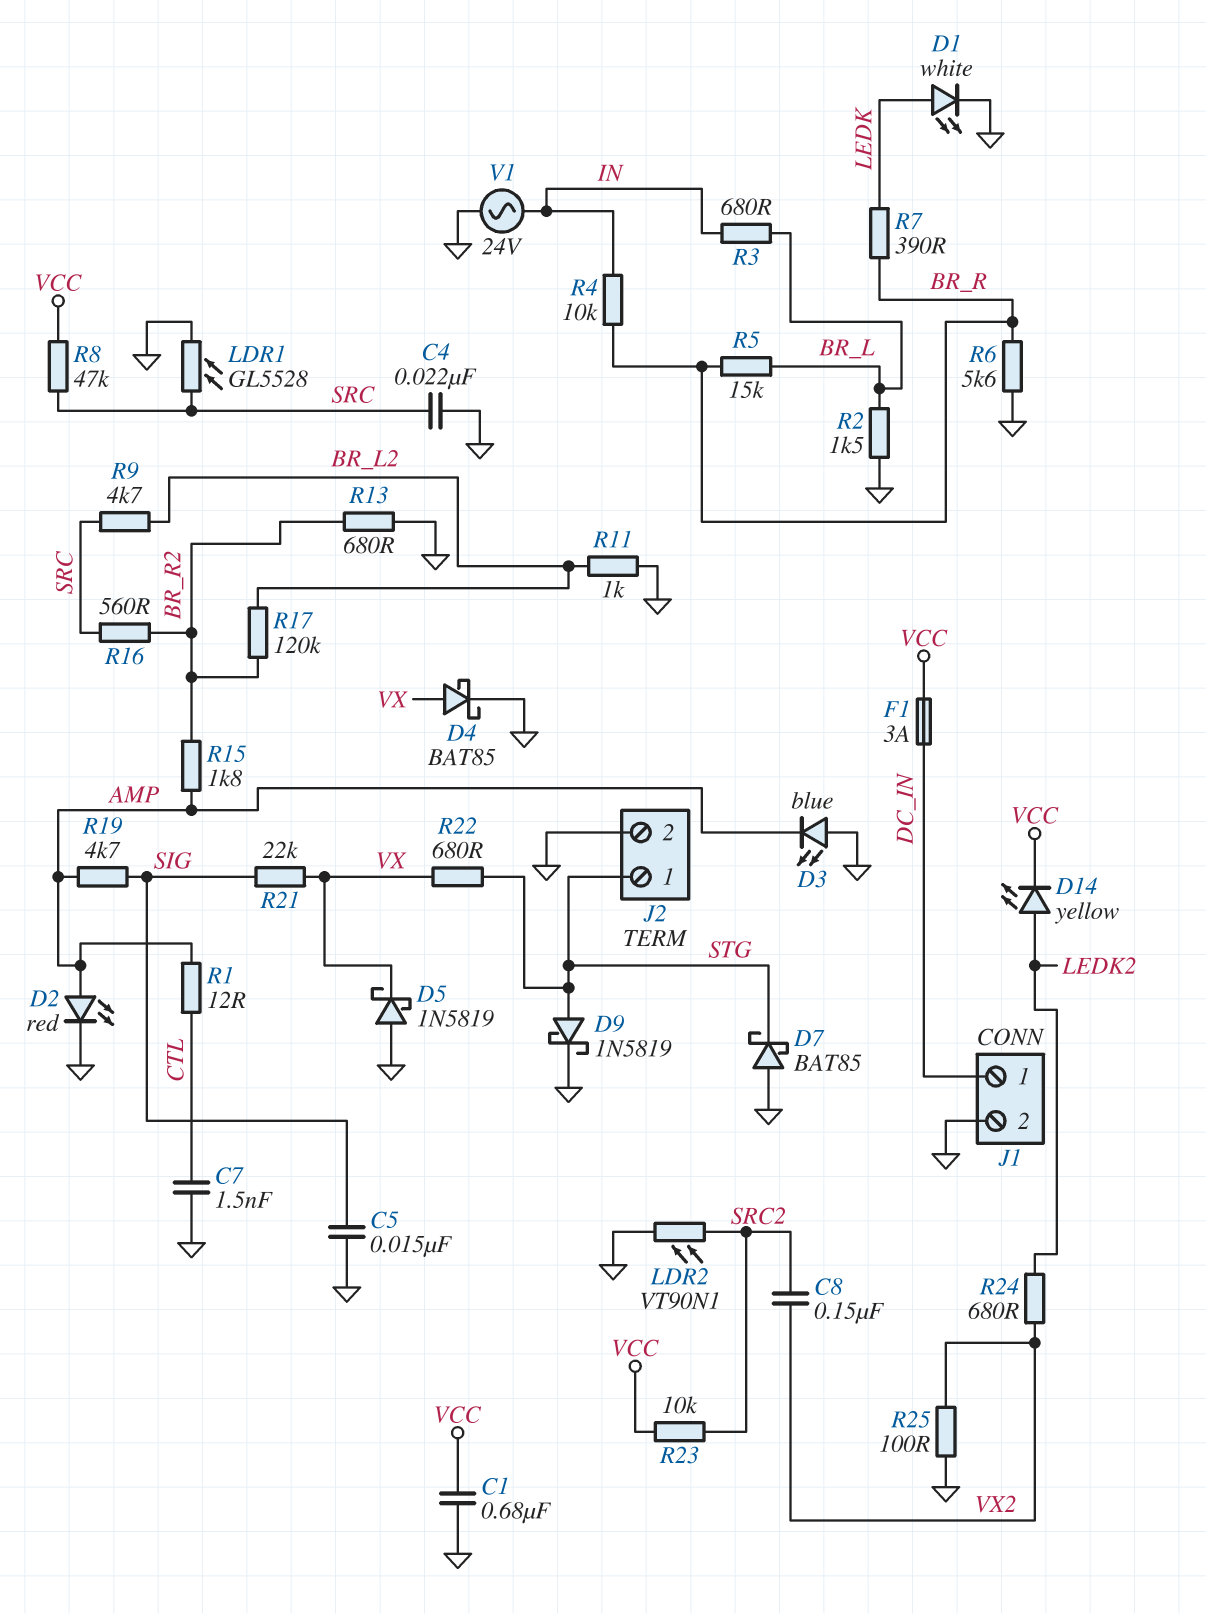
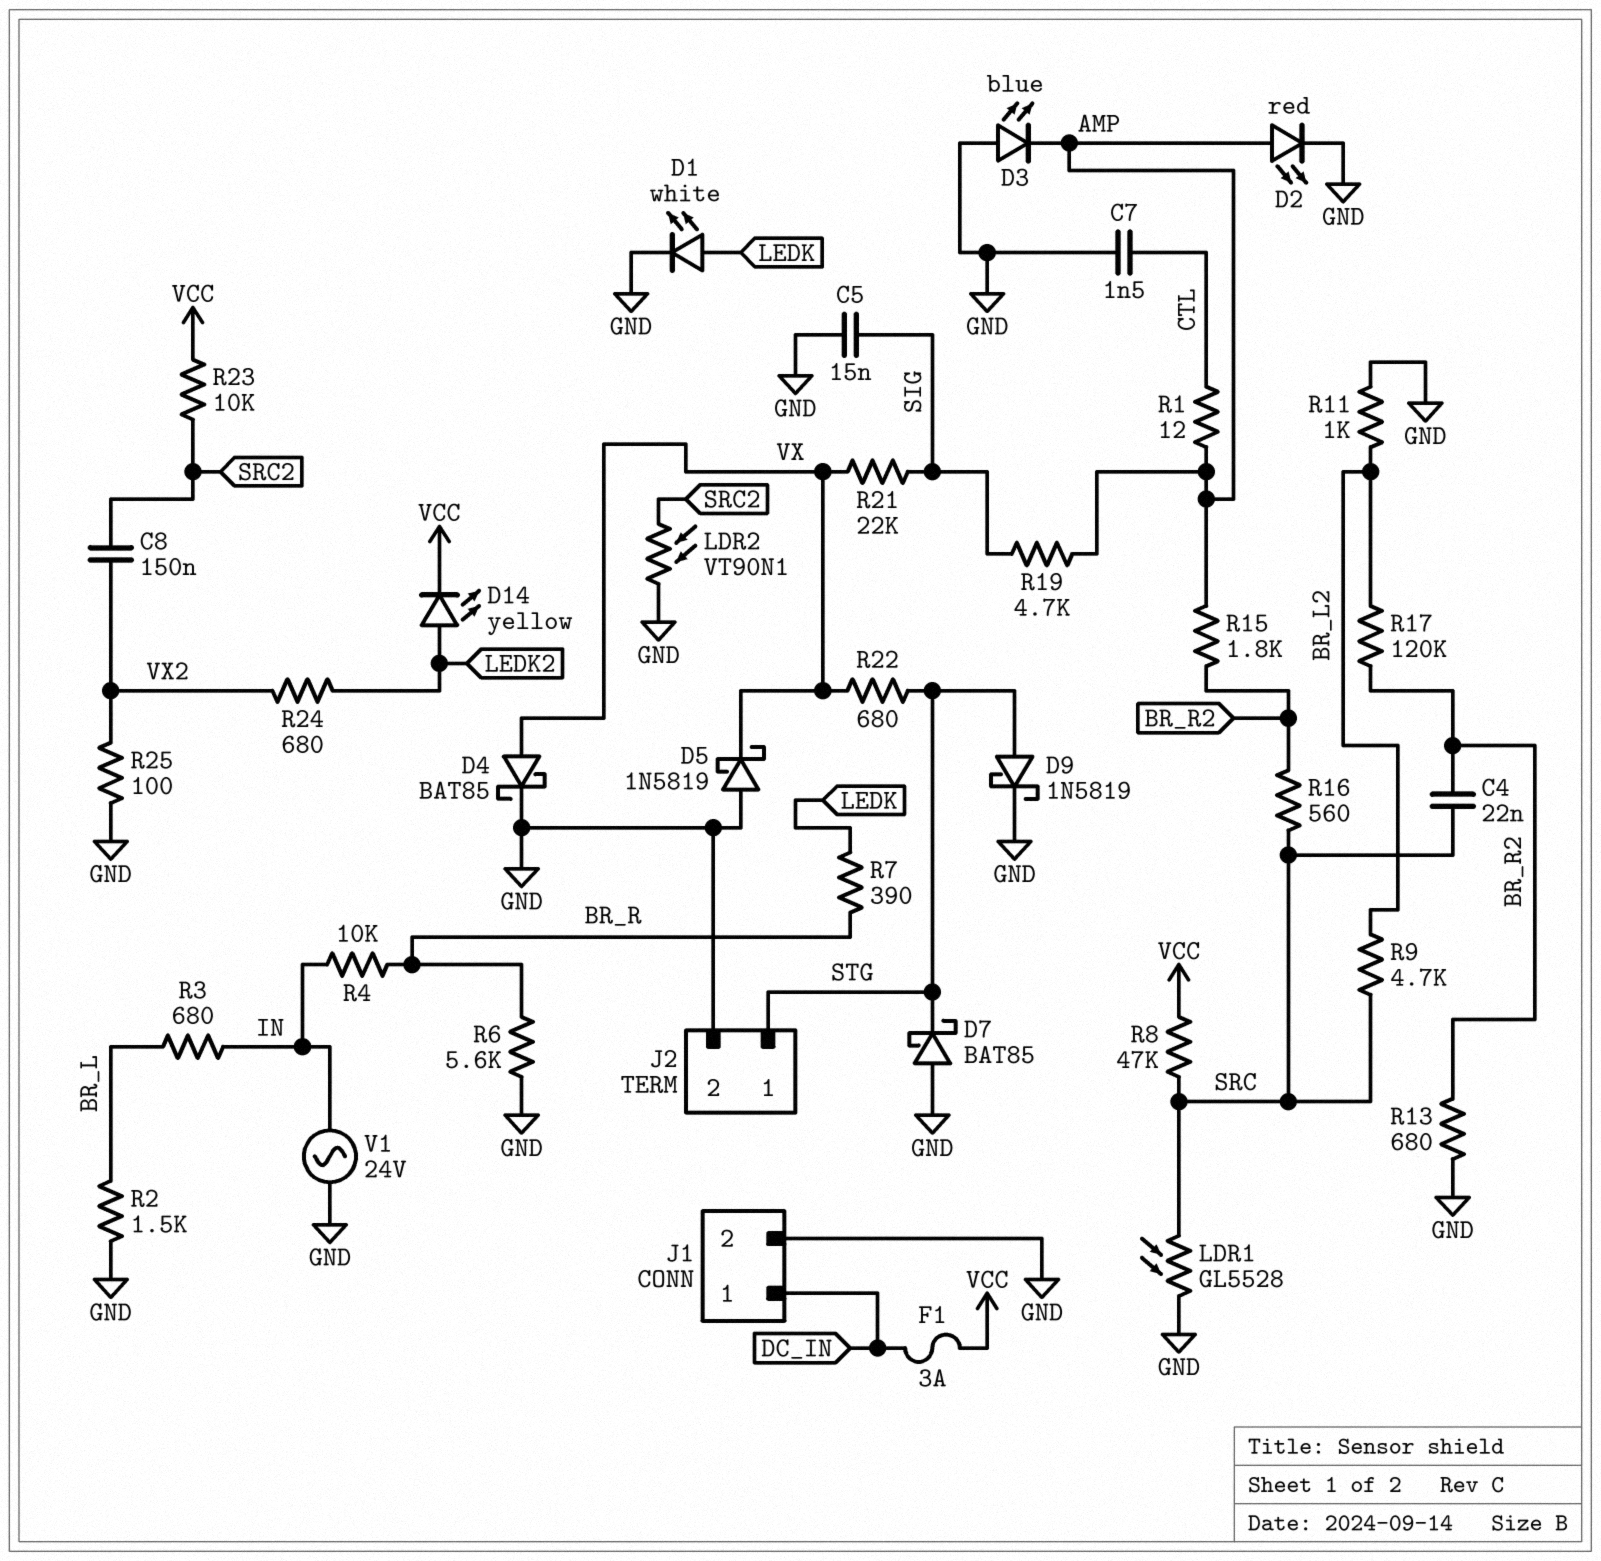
C1: 680nF (GND, VCC) -> none
C4: 22nF (GND, SRC) -> 22nF (BR_R2, SRC)
R5: 15k (BR_L, BR_R) -> none

